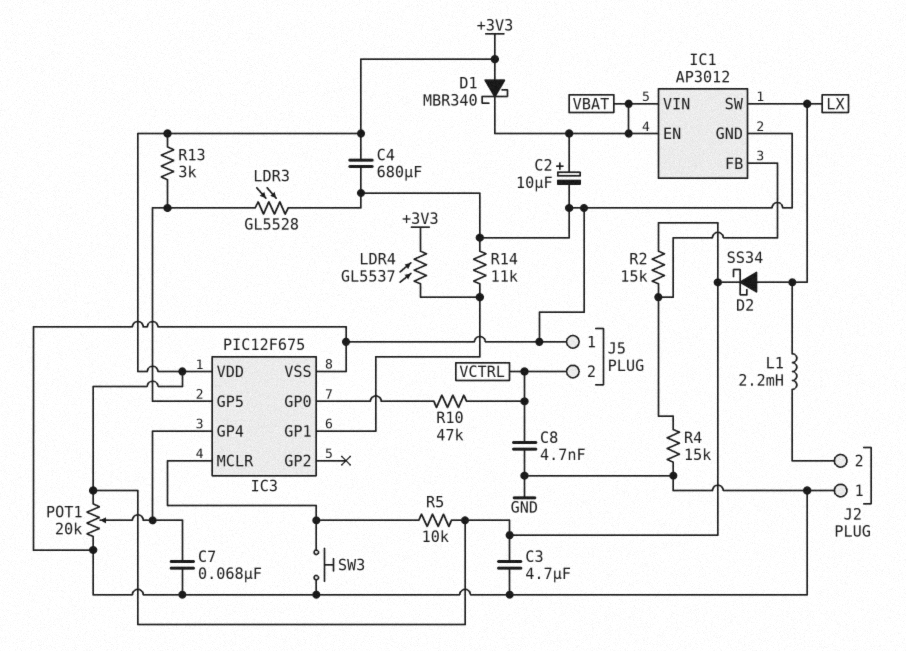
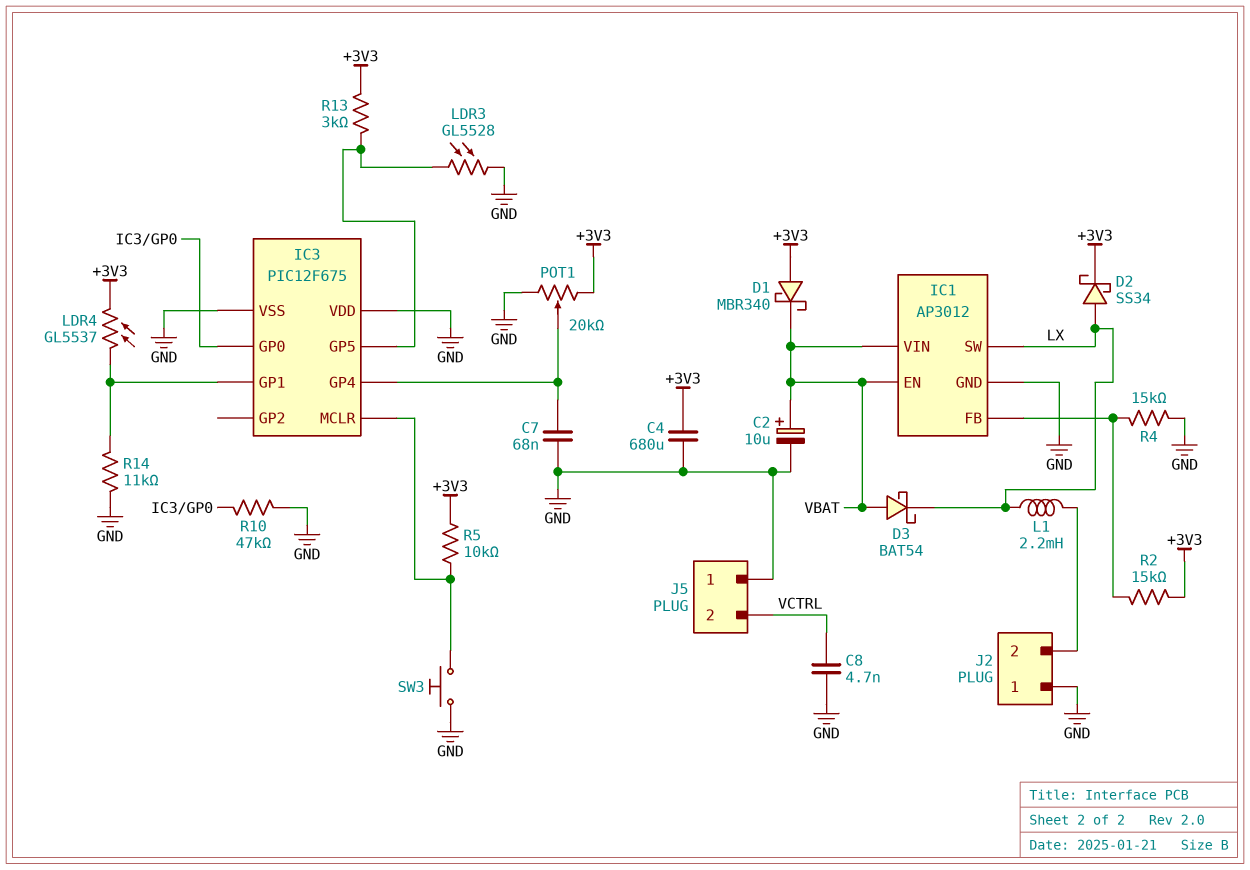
C3: 4.7uF (+3V3, GND) -> none
D3: none -> schottky BAT54 (A VBAT, K LX)
IC3 pin VDD: +3V3 -> GND
R10: 47k (IC3/GP0, VCTRL) -> 47k (GND, IC3/GP0)

